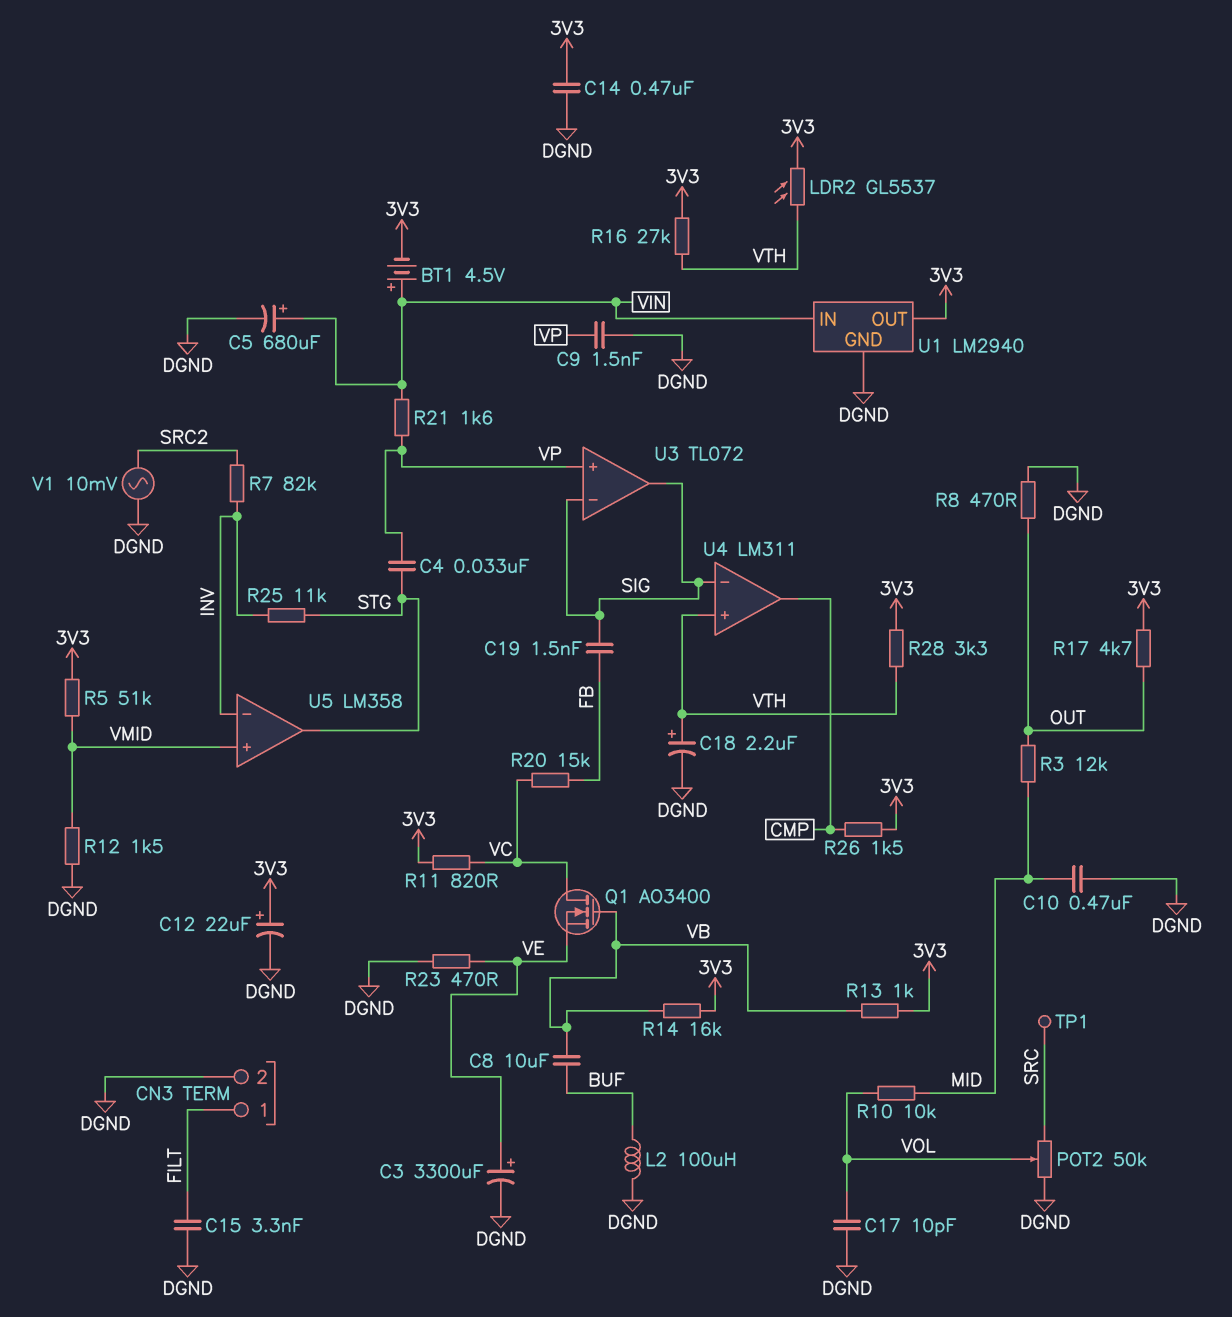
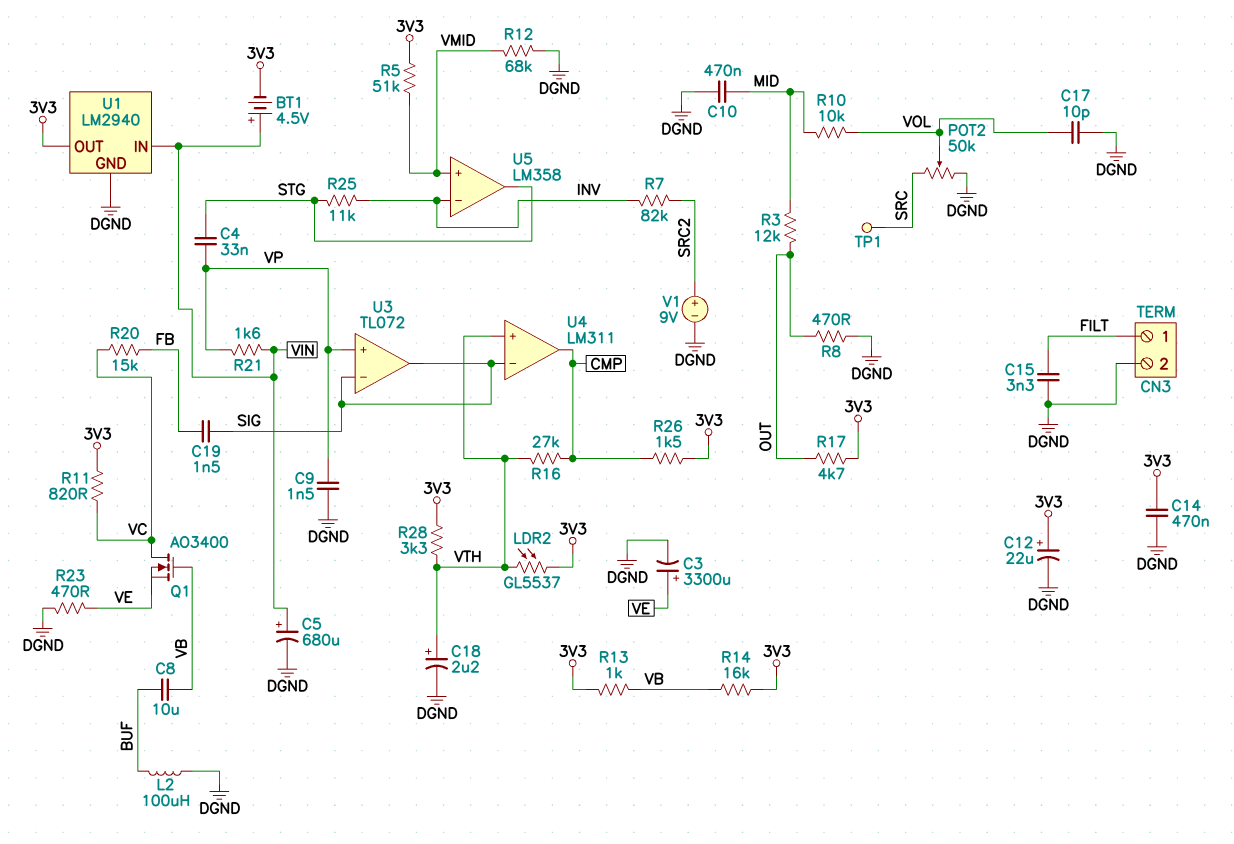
R12: 1.5k (DGND, VMID) -> 68k (DGND, VMID)
R16: 27k (3V3, VTH) -> 27k (CMP, VTH)
V1: AC 10mV (DGND, SRC2) -> 9V (plus SRC2, minus DGND)

